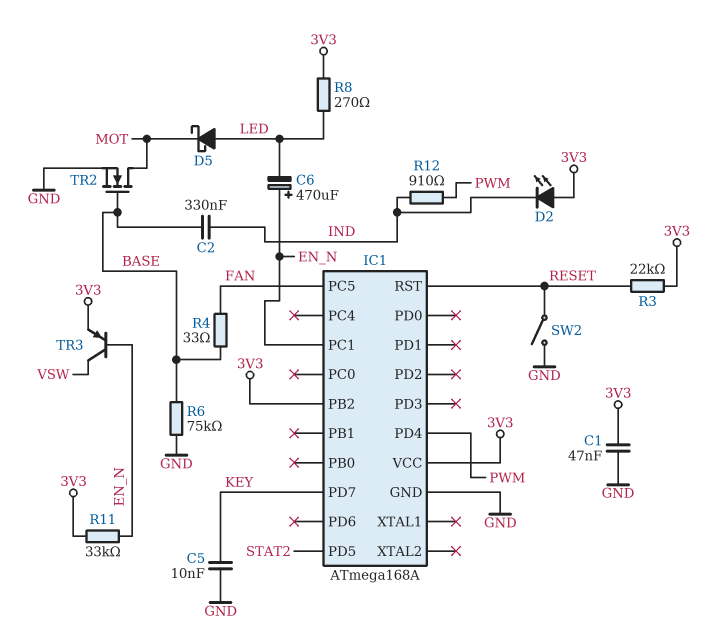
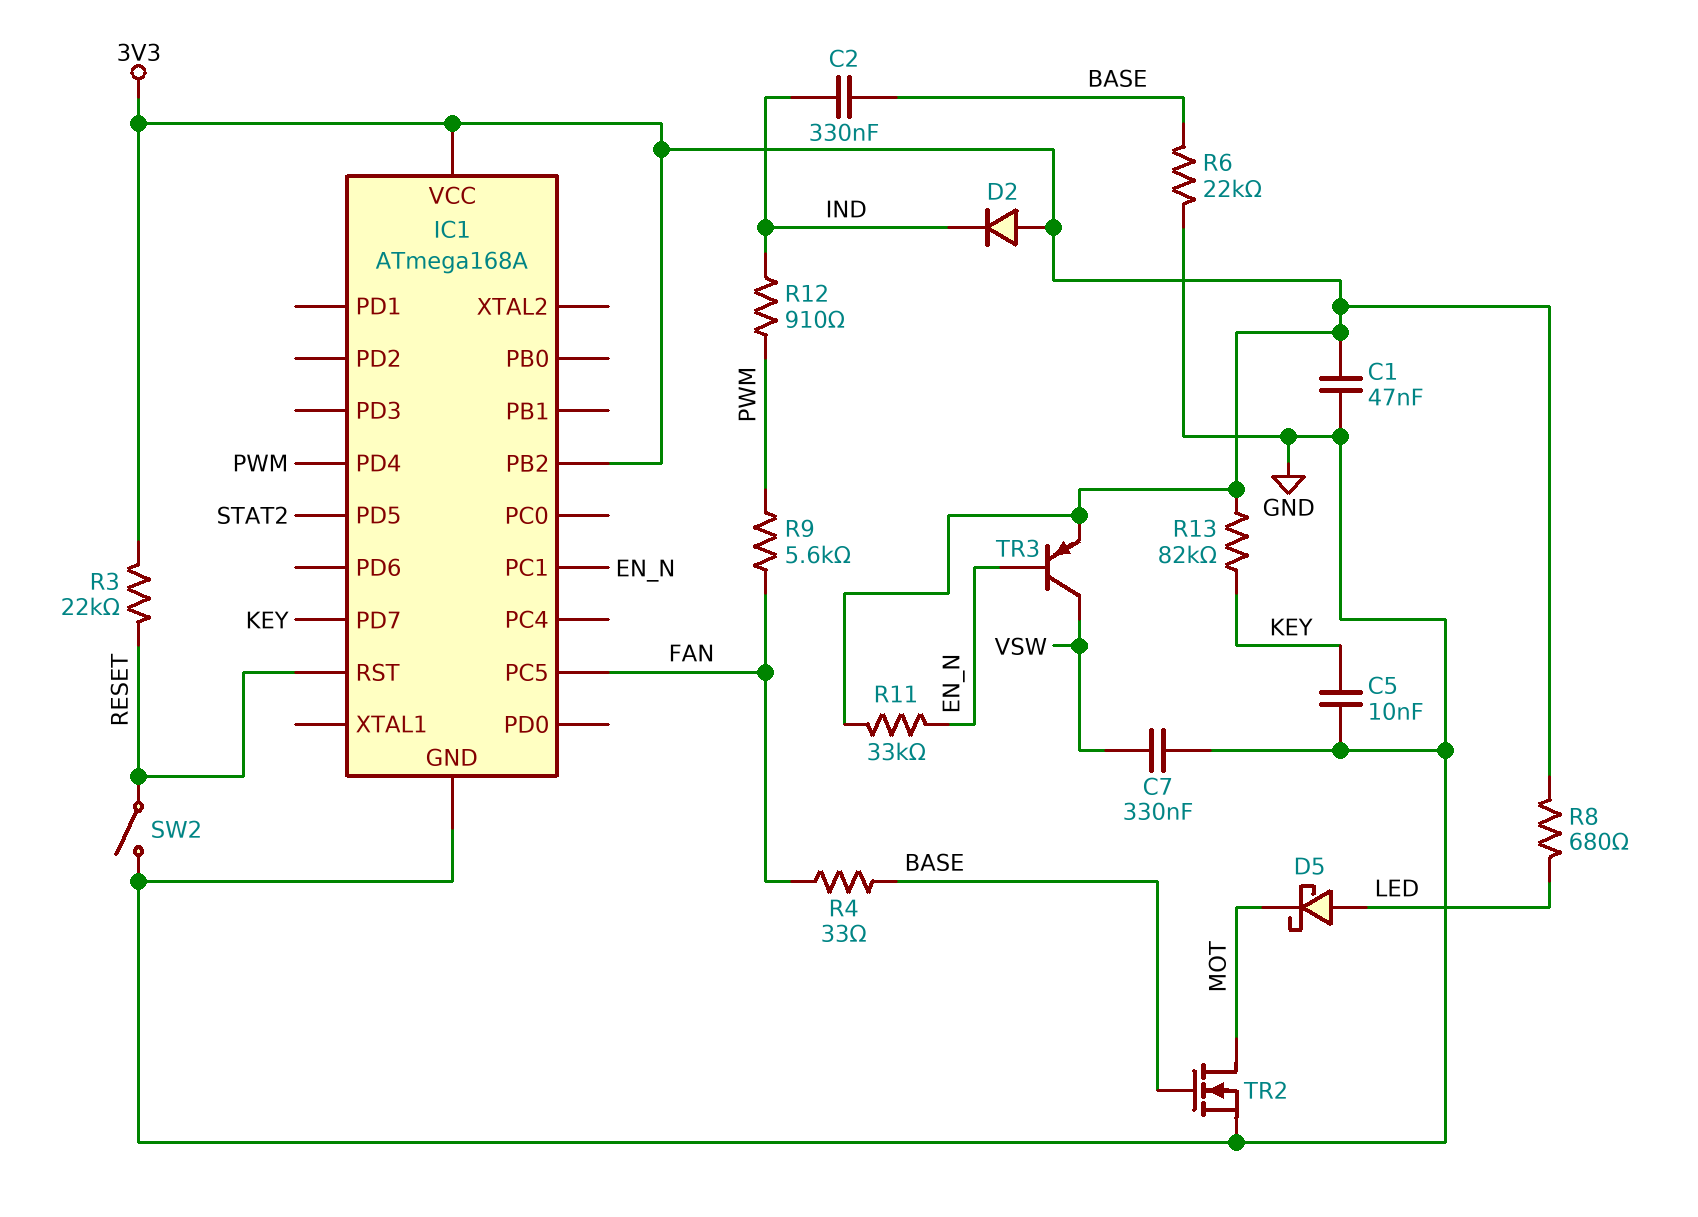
C6: 470uF (plus EN_N, minus LED) -> none
C7: none -> 330nF (GND, VSW)
D2: LED (A 3V3, K IND) -> diode (A 3V3, K IND)
R6: 75k (BASE, GND) -> 22k (BASE, GND)
R8: 270 (3V3, LED) -> 680 (3V3, LED)
R9: none -> 5.6k (FAN, PWM)
R13: none -> 82k (3V3, KEY)

